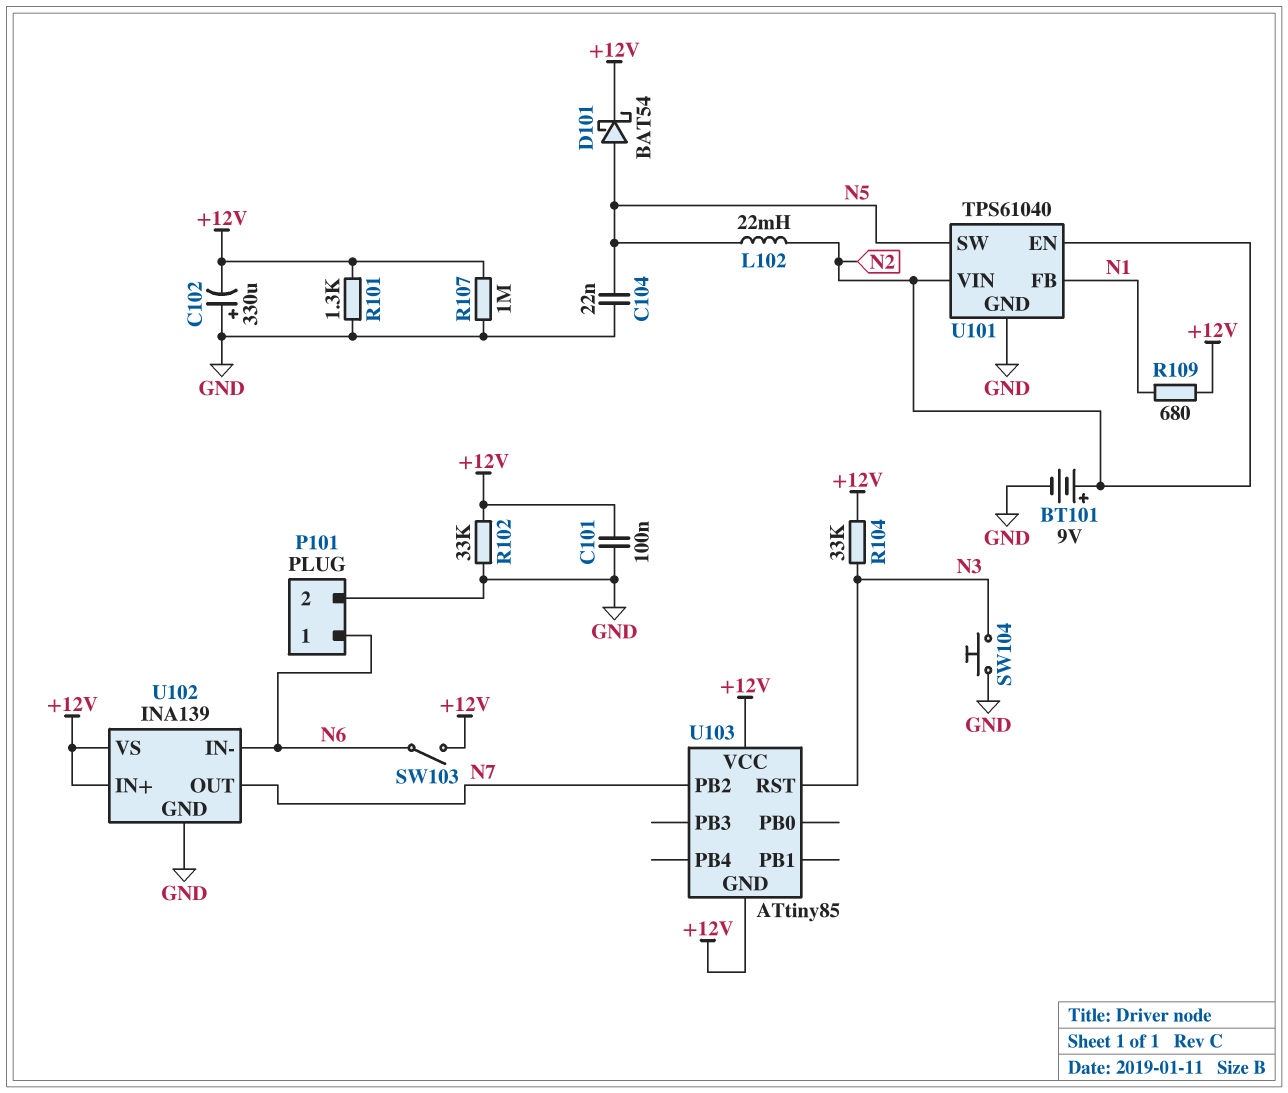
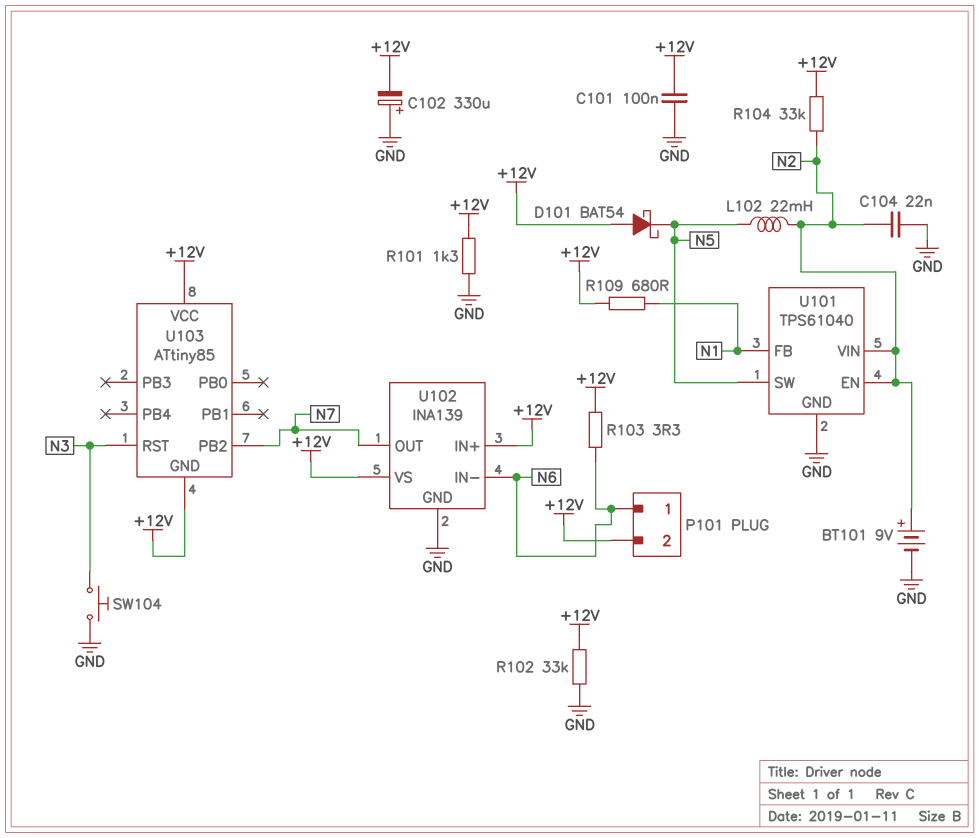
C104: 22nF (GND, N5) -> 22nF (GND, N2)
D101: schottky BAT54 (A N5, K +12V) -> schottky BAT54 (A +12V, K N5)
P101 pin 2: GND -> +12V
R103: none -> 3.3 (+12V, N6)
R104: 33k (+12V, N3) -> 33k (+12V, N2)
R107: 1M (+12V, GND) -> none
SW103: switch (+12V, N6) -> none

